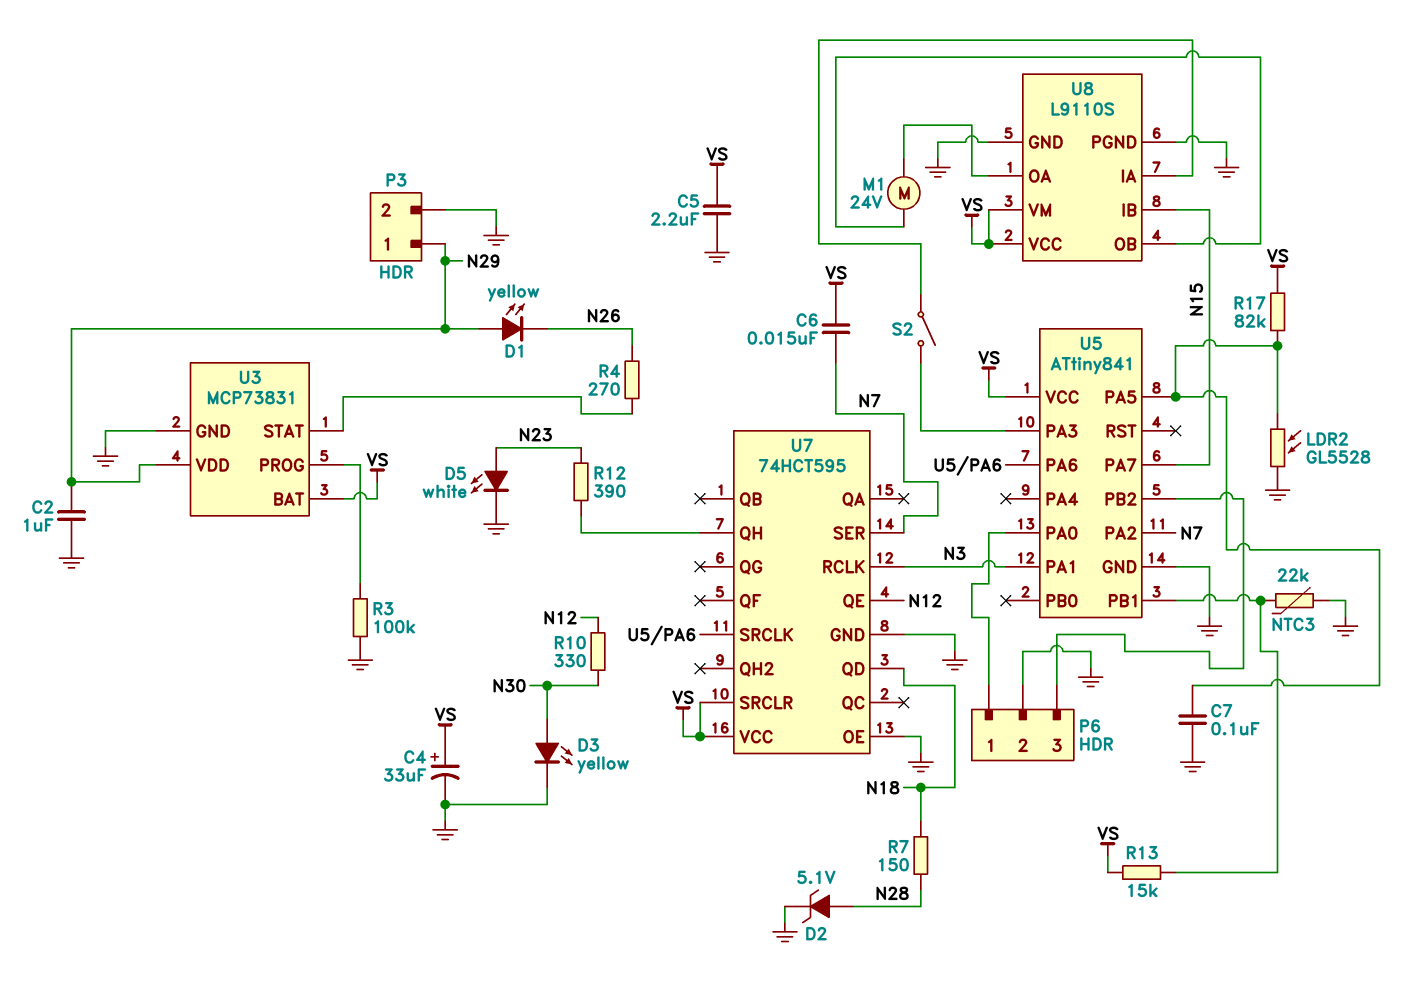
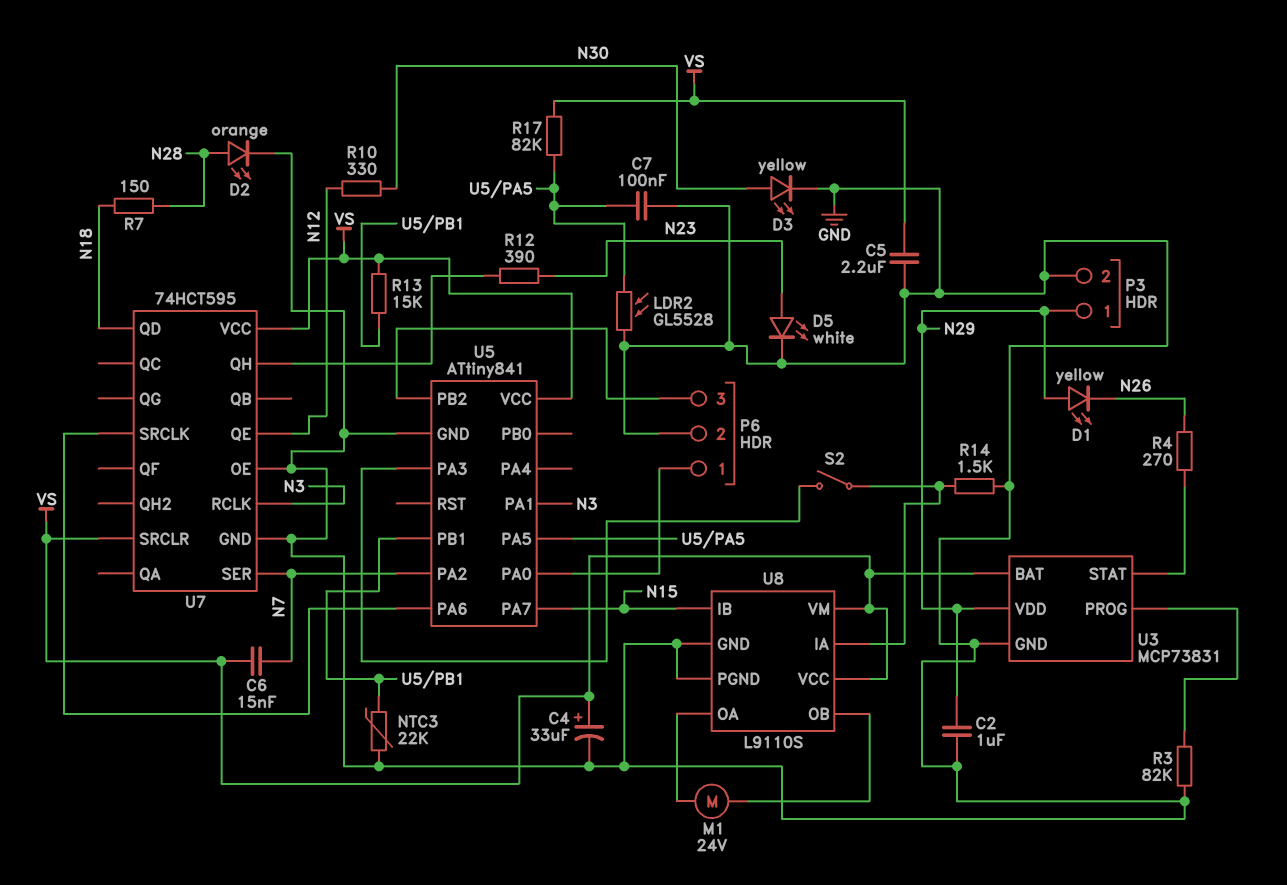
D2: zener 5.1V (A N28, K GND) -> LED orange (A N28, K GND)
R3: 100k (GND, U3/PROG) -> 82k (GND, U3/PROG)
R14: none -> 1.5k (GND, U8/IA)

